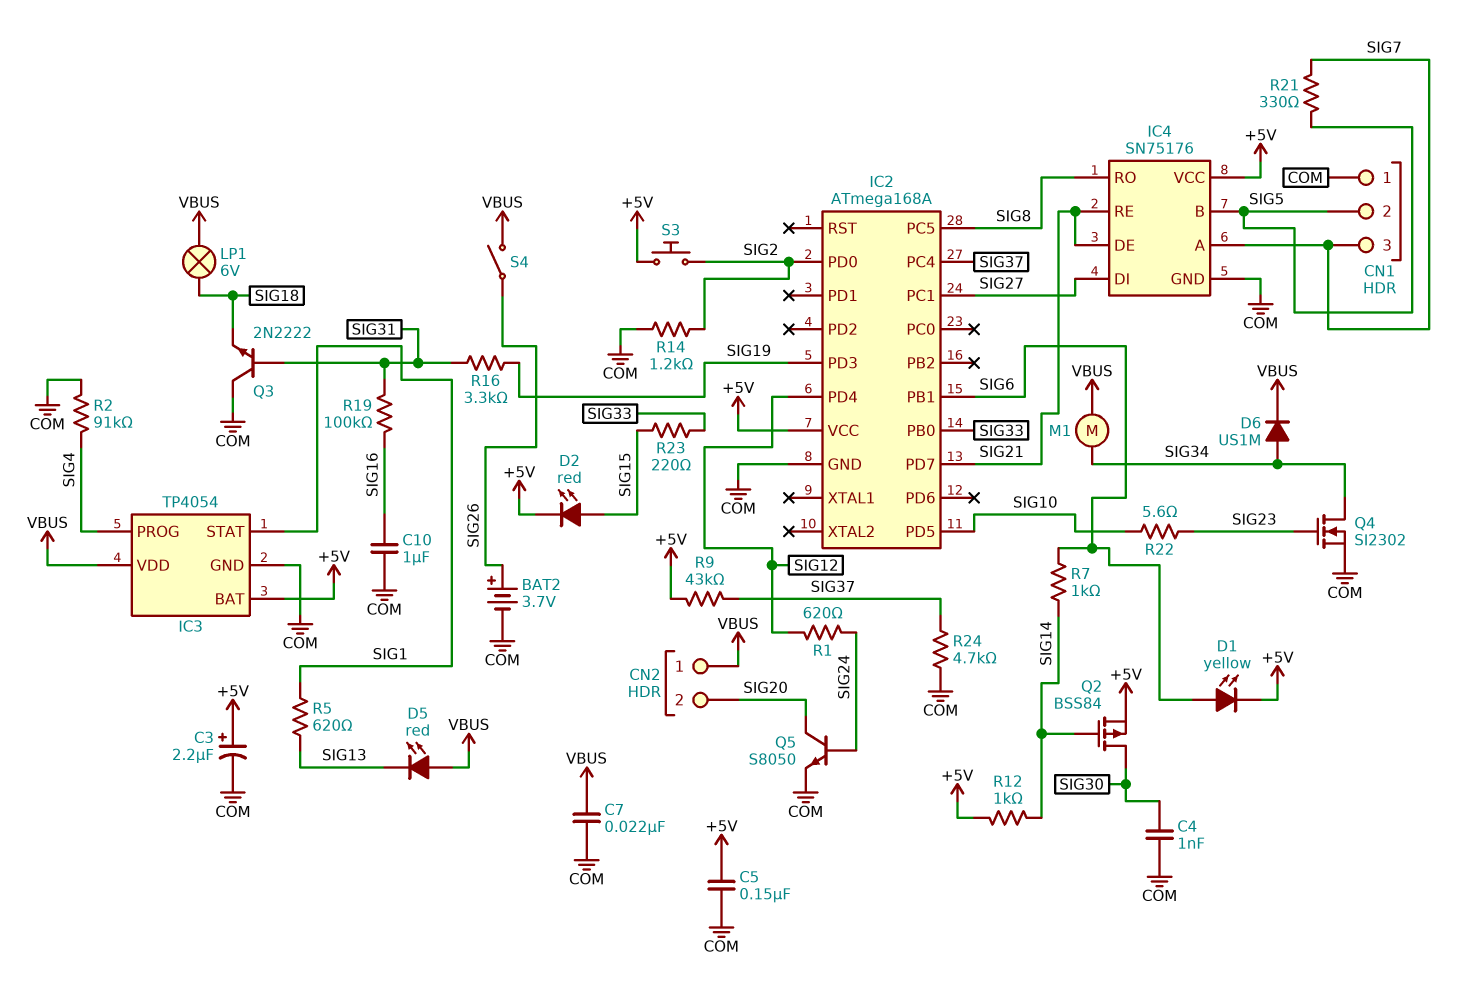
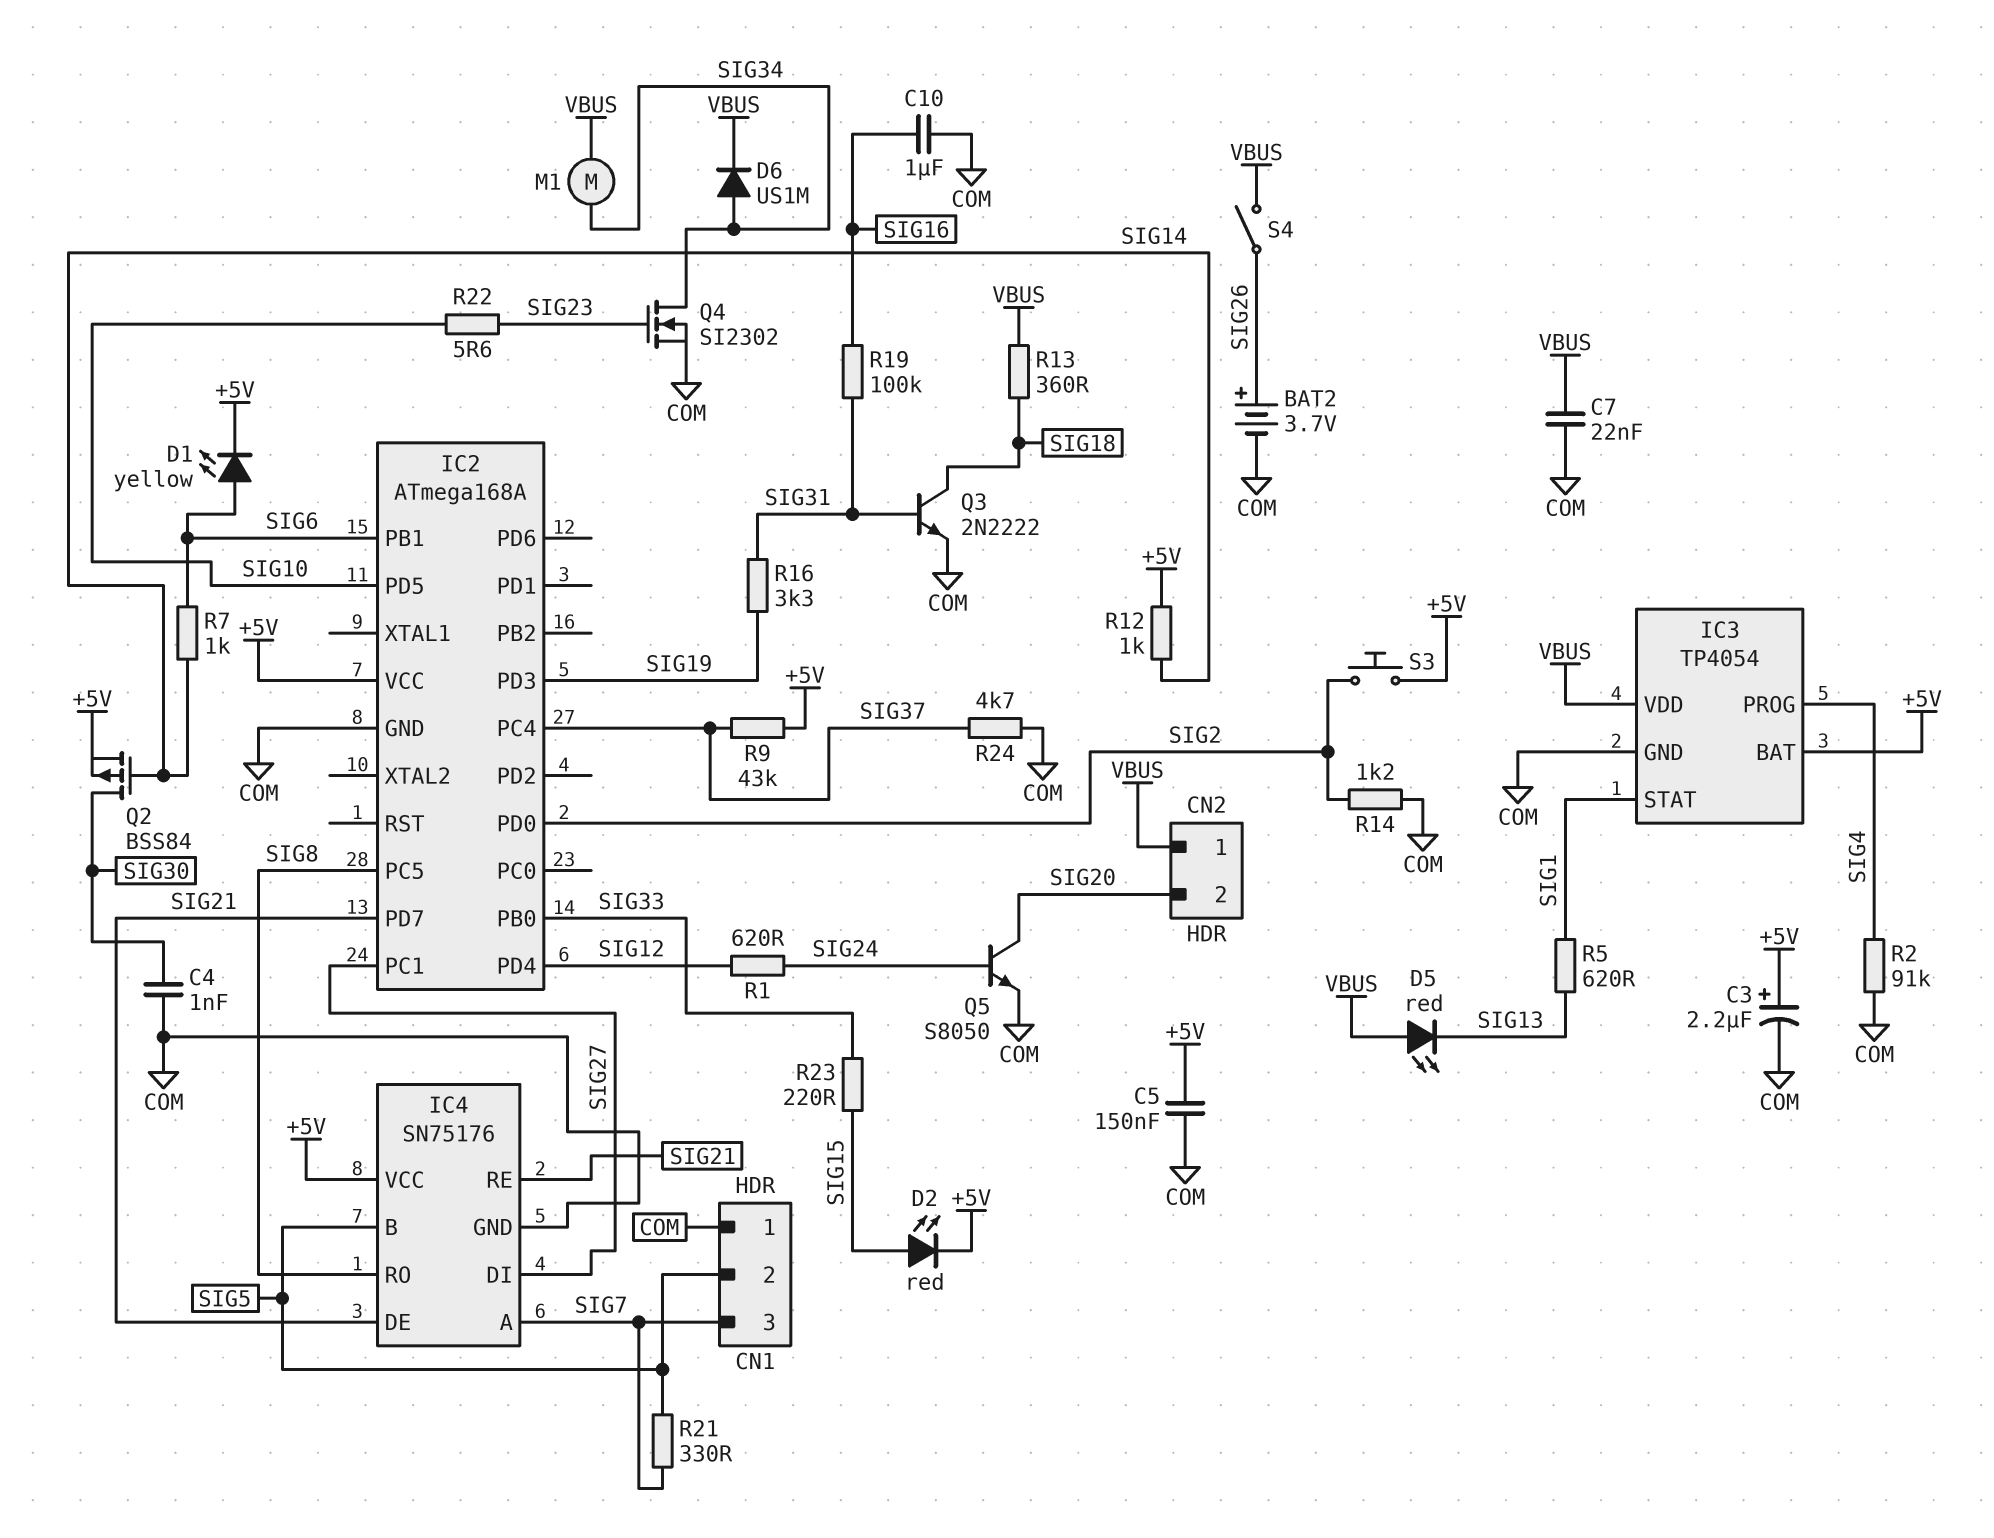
LP1: lamp 6V (SIG18, VBUS) -> none
Q3: NPN 2N2222 (B SIG31, C COM, E SIG18) -> NPN 2N2222 (B SIG31, C SIG18, E COM)
R13: none -> 360 (SIG18, VBUS)

